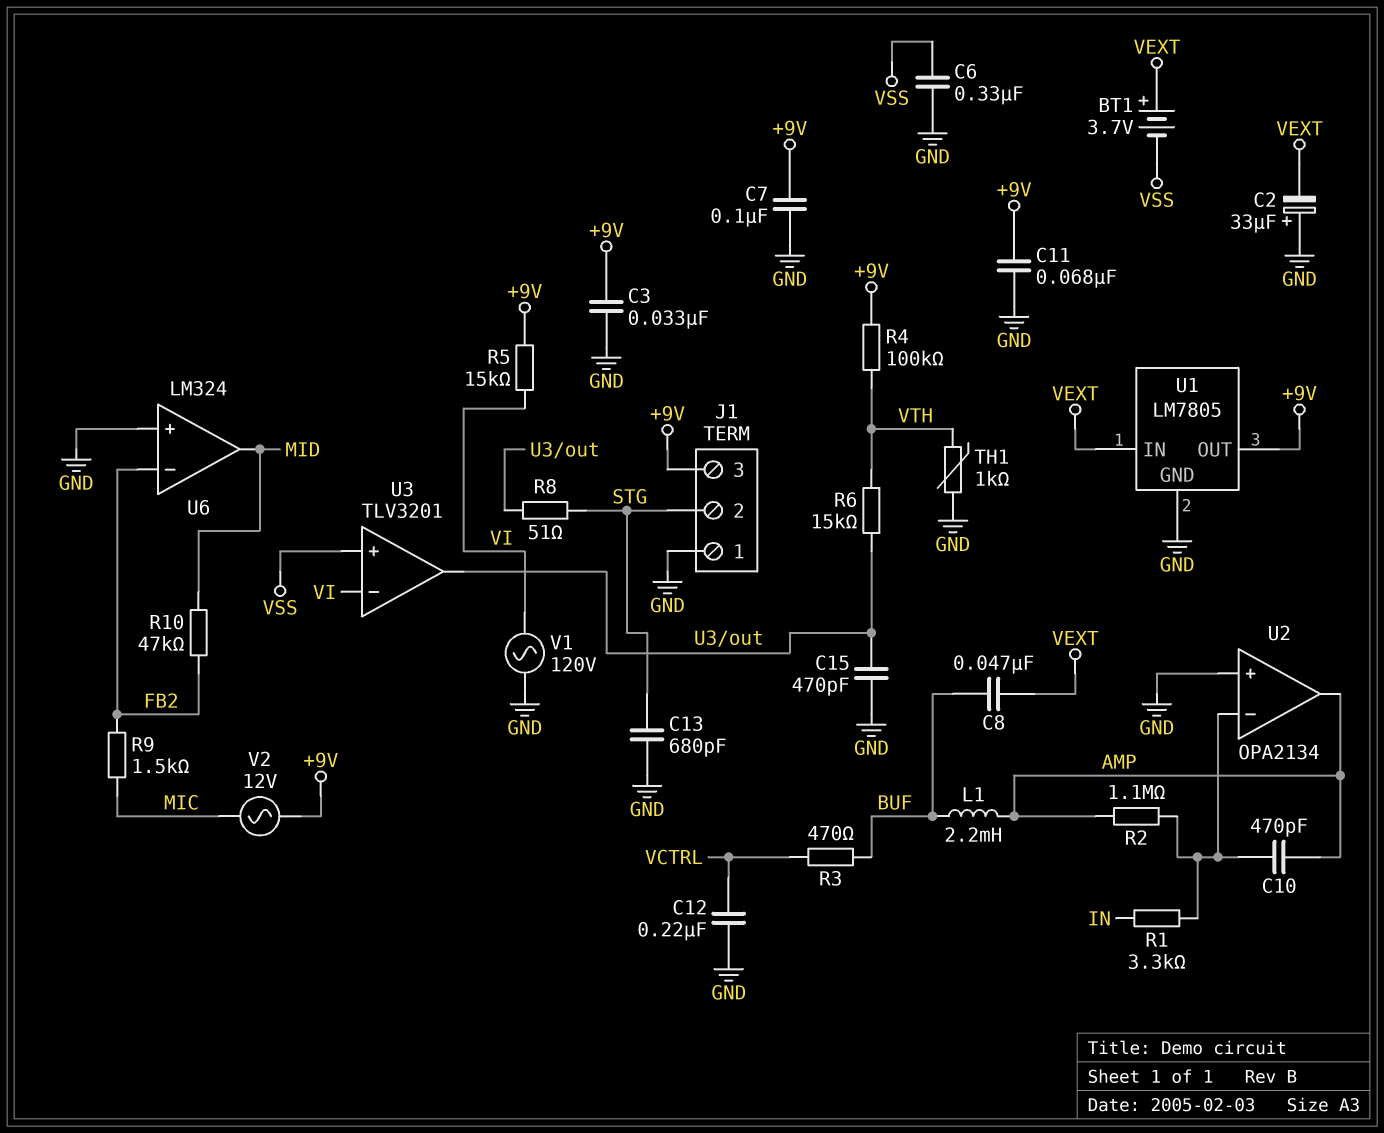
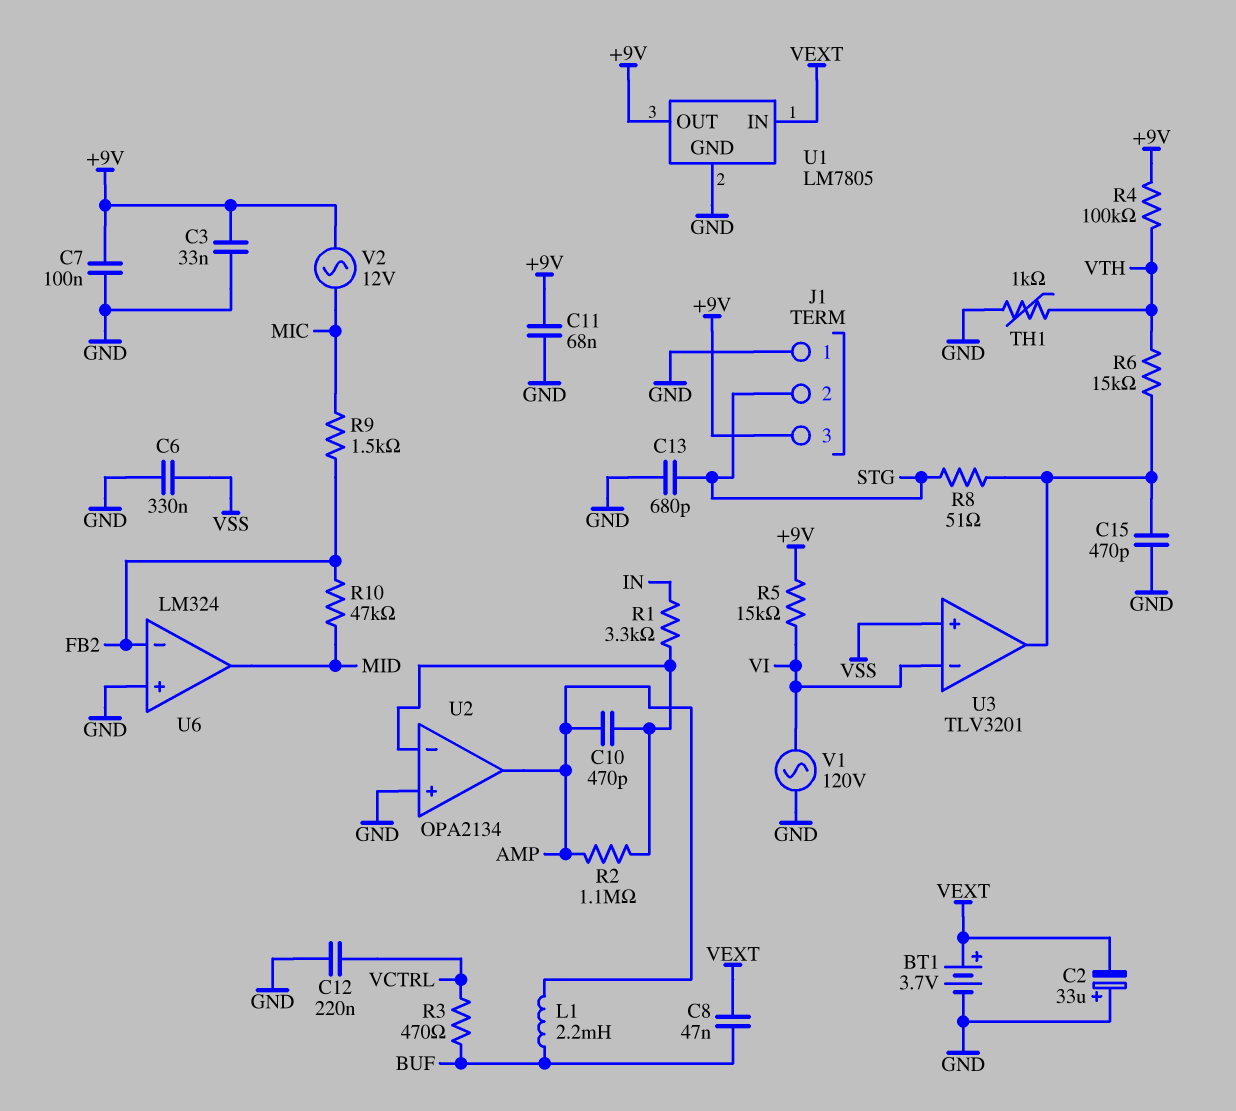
BT1: 3.7V (plus VEXT, minus VSS) -> 3.7V (plus VEXT, minus GND)

